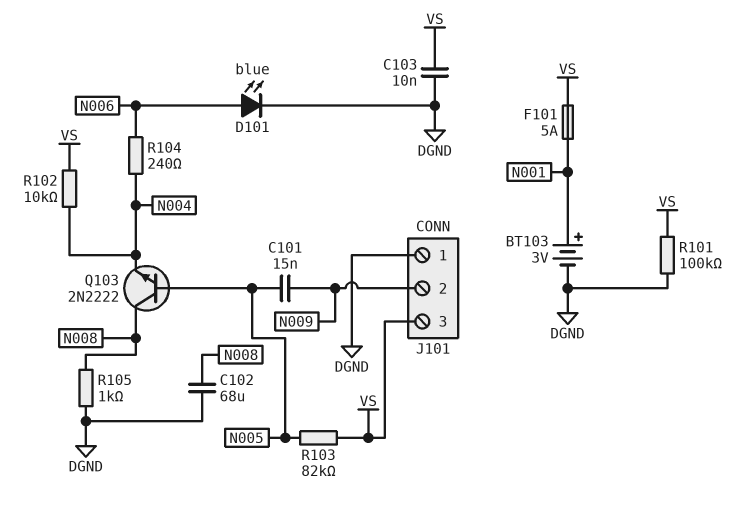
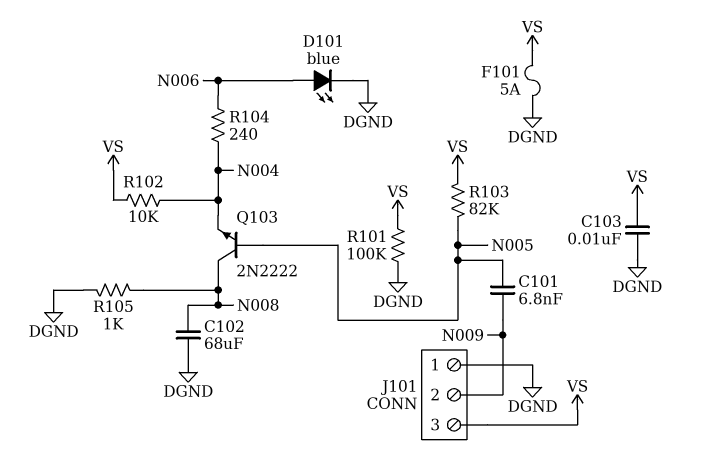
BT103: 3V (plus N001, minus DGND) -> none
C101: 15nF (N005, N009) -> 6.8nF (N005, N009)
F101: 5A (N001, VS) -> 5A (DGND, VS)

